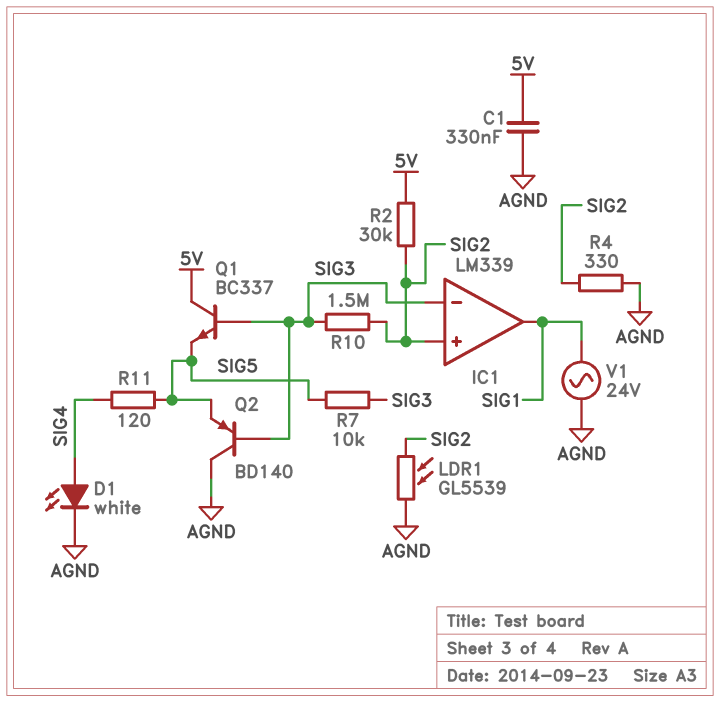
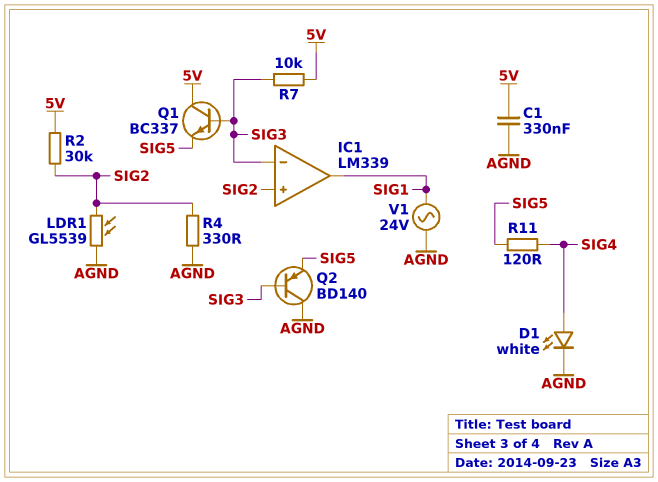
R7: 10k (SIG3, SIG5) -> 10k (5V, SIG3)
R10: 1.5M (SIG2, SIG3) -> none

